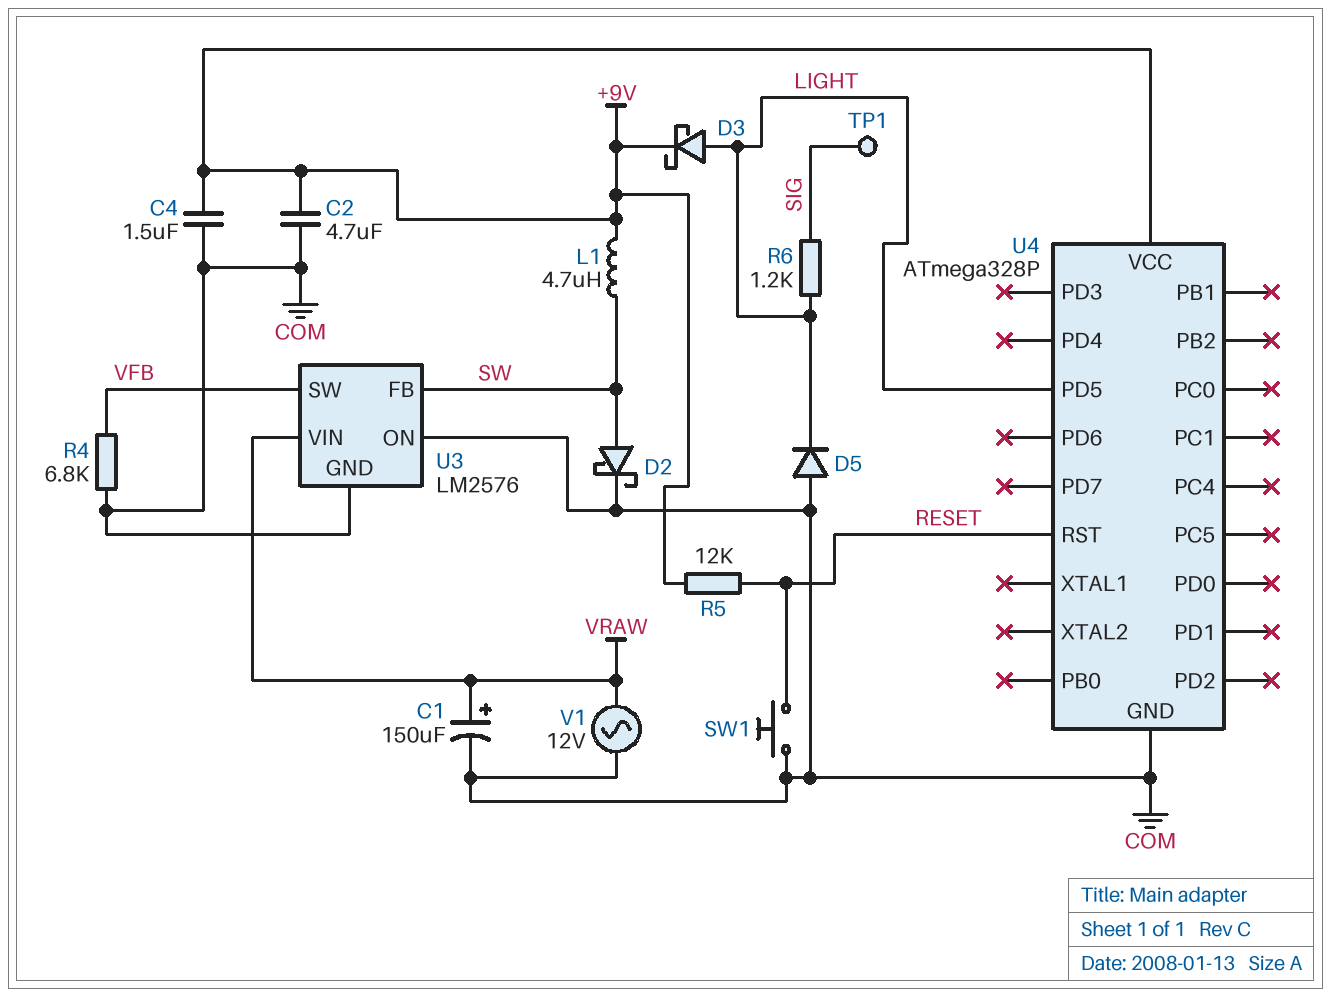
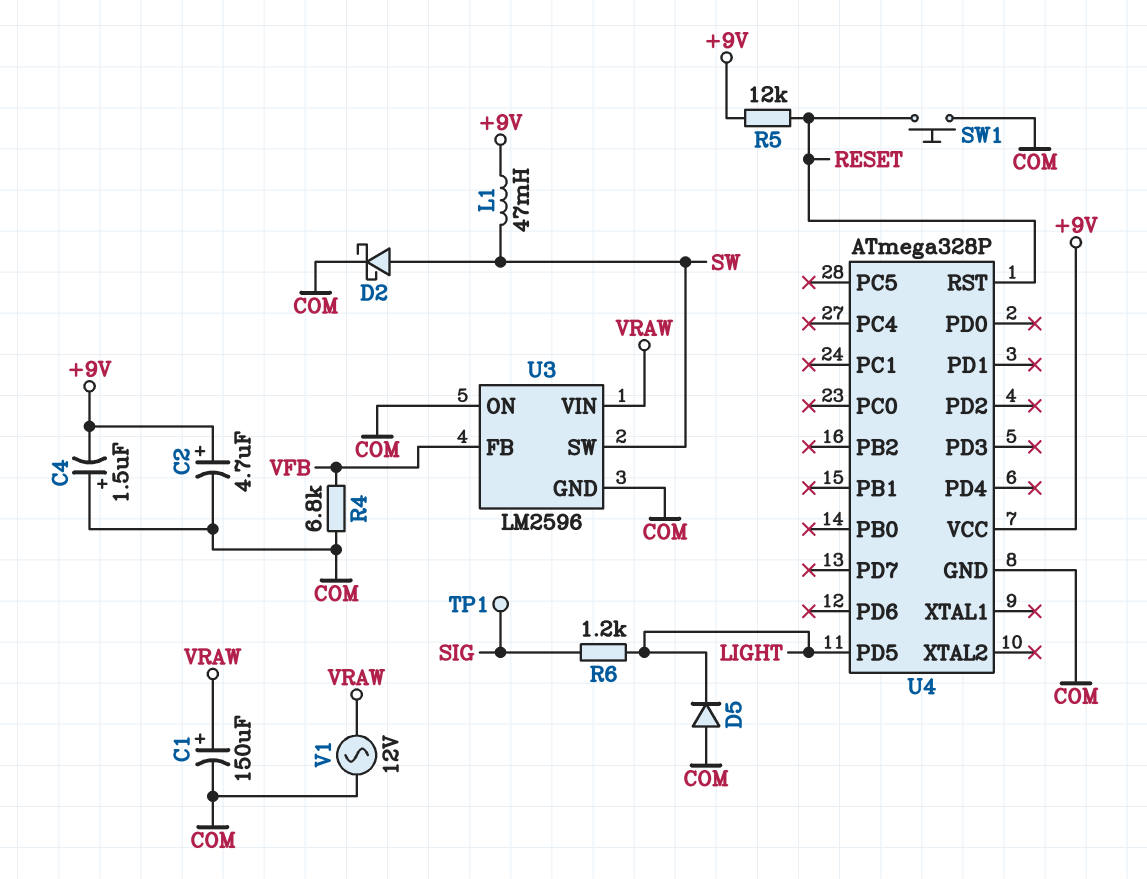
C2: 4.7uF (+9V, COM) -> 4.7uF (plus +9V, minus COM)
C4: 1.5uF (+9V, COM) -> 1.5uF (plus COM, minus +9V)
D3: schottky (A LIGHT, K +9V) -> none
L1: 4.7uH (+9V, SW) -> 47mH (+9V, SW)
U3: LM2576 -> LM2596
U3 pin FB: SW -> VFB
U3 pin SW: VFB -> SW

